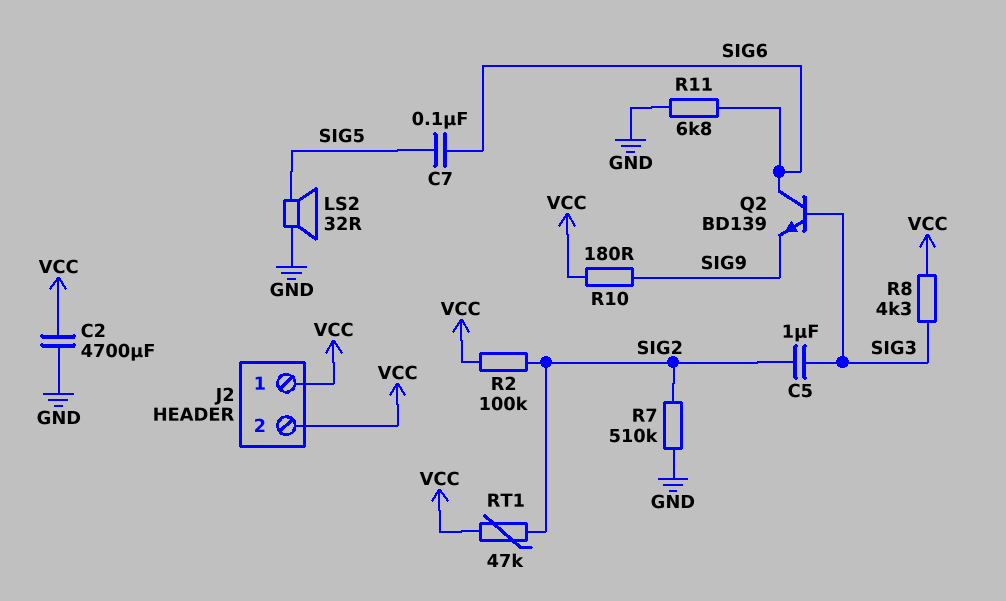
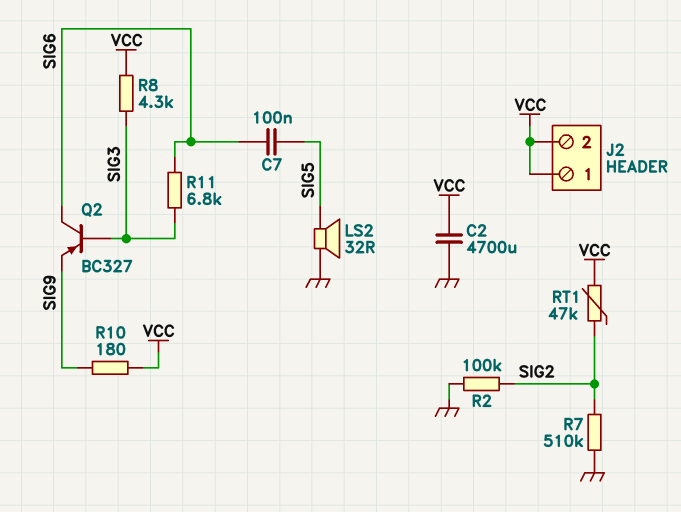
C5: 1uF (SIG2, SIG3) -> none
Q2: NPN BD139 (B SIG3, C SIG6, E SIG9) -> PNP BC327 (B SIG3, C SIG6, E SIG9)
R2: 100k (SIG2, VCC) -> 100k (GND, SIG2)
R11: 6.8k (GND, SIG6) -> 6.8k (SIG3, SIG6)

